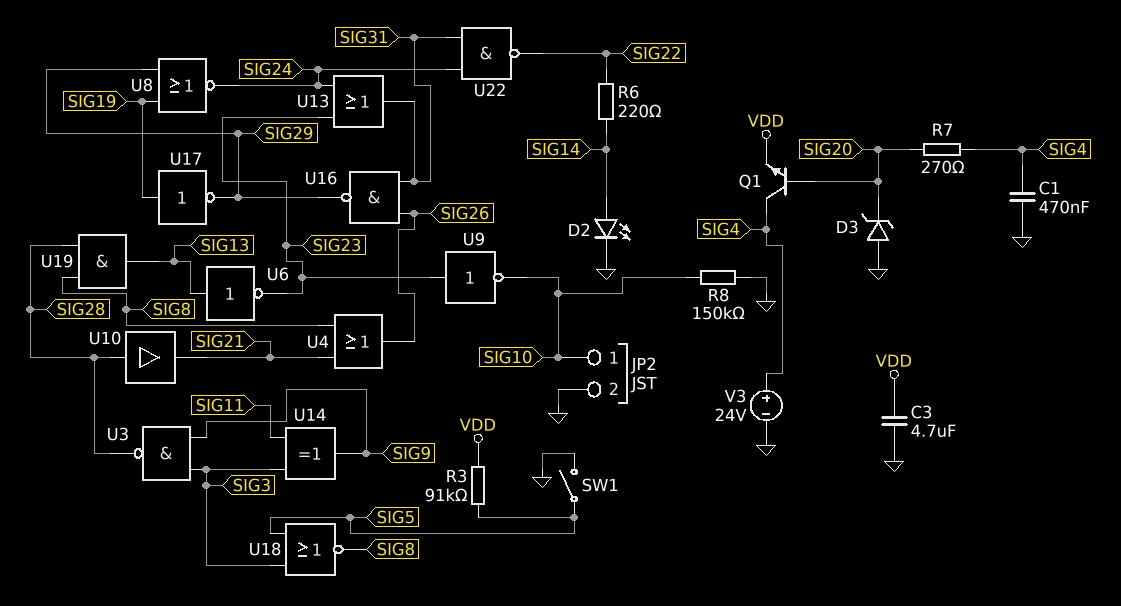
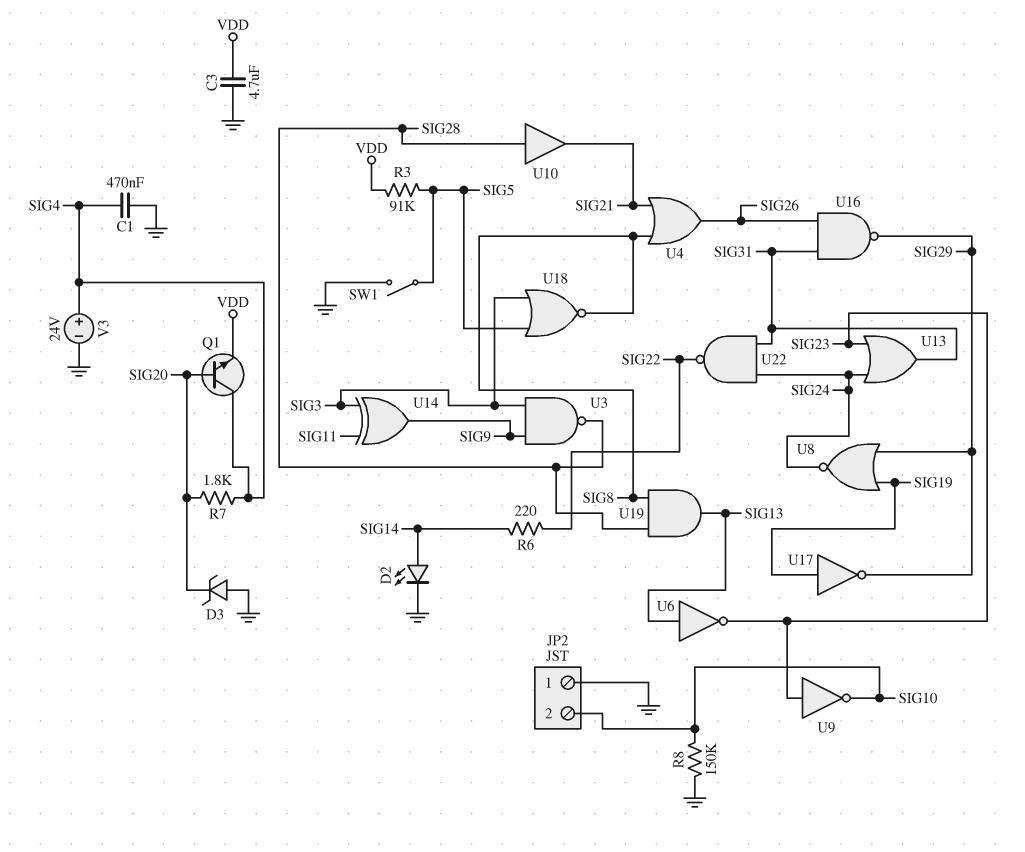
JP2 pin 1: SIG10 -> GND
JP2 pin 2: GND -> SIG10
R7: 270 (SIG4, SIG20) -> 1.8k (SIG4, SIG20)

